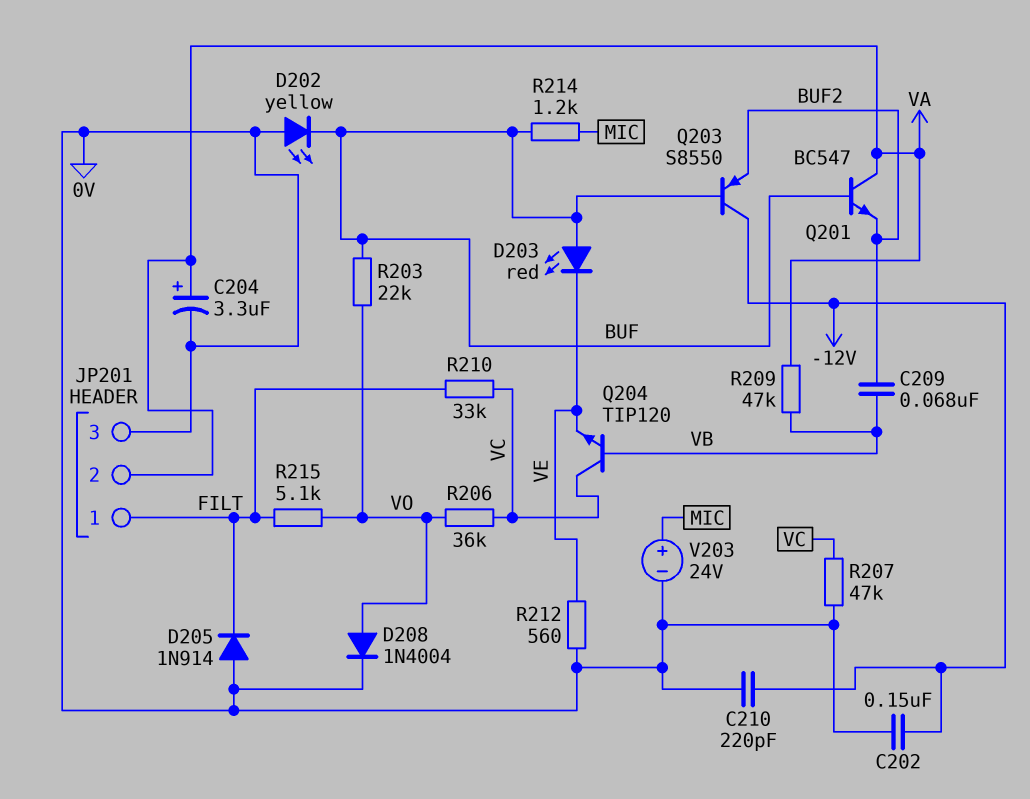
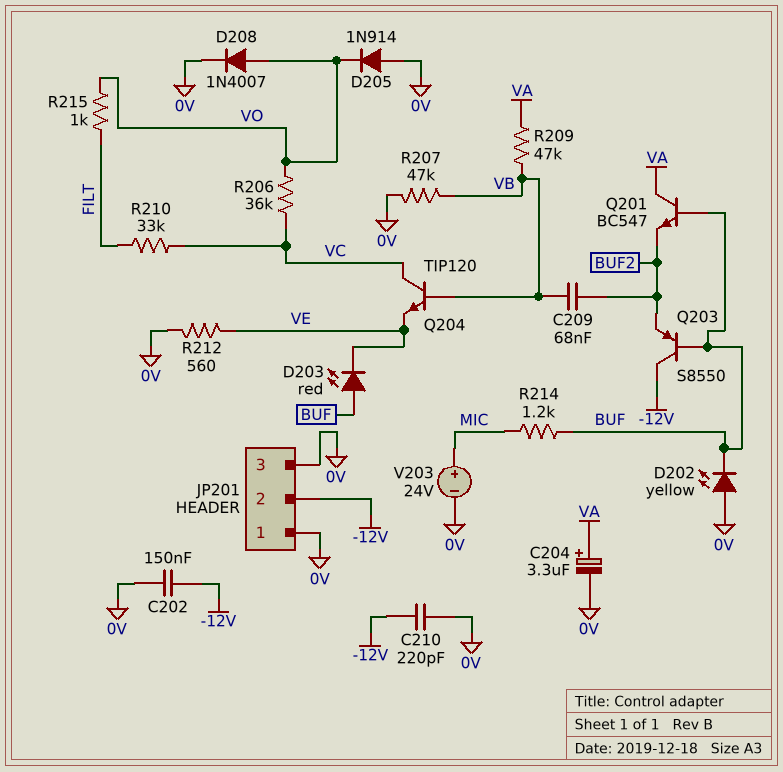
D205: diode 1N914 (A 0V, K FILT) -> diode 1N914 (A 0V, K VO)
D208: diode 1N4004 (A VO, K 0V) -> diode 1N4007 (A VO, K 0V)
JP201 pin 1: FILT -> 0V
JP201 pin 2: VA -> -12V
R203: 22k (BUF, VO) -> none
R207: 47k (0V, VC) -> 47k (0V, VB)
R215: 5.1k (FILT, VO) -> 1k (FILT, VO)

